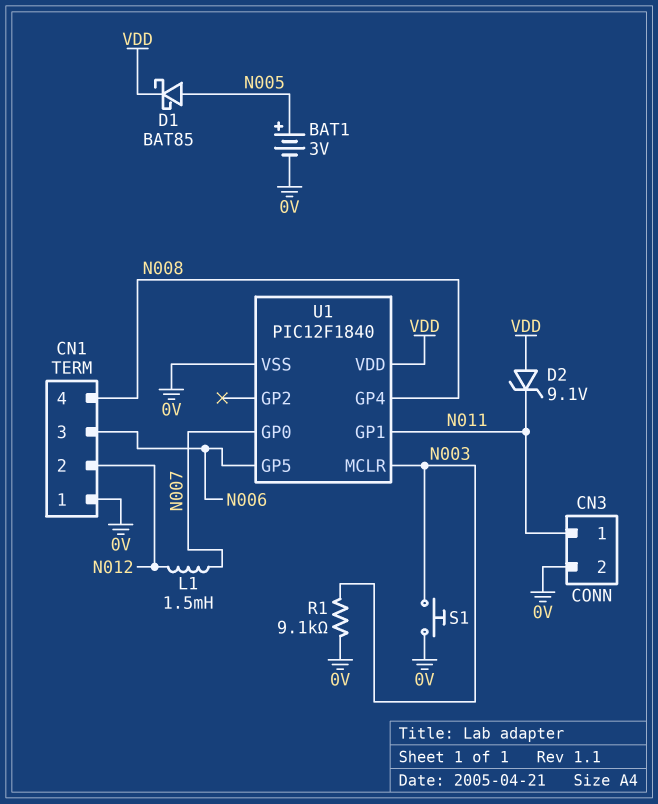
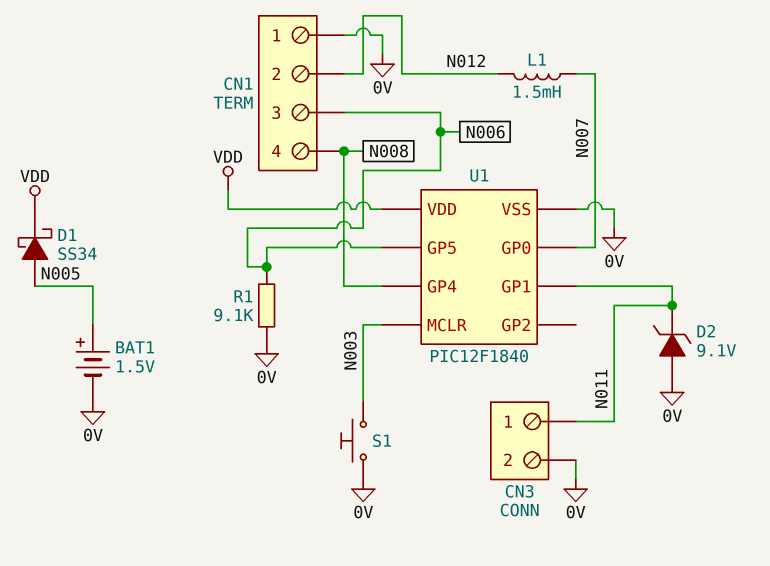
BAT1: 3V (plus N005, minus 0V) -> 1.5V (plus N005, minus 0V)
D1: schottky BAT85 (A N005, K VDD) -> schottky SS34 (A N005, K VDD)
D2: zener 9.1V (A VDD, K N011) -> zener 9.1V (A 0V, K N011)
R1: 9.1k (0V, N003) -> 9.1k (0V, N006)

